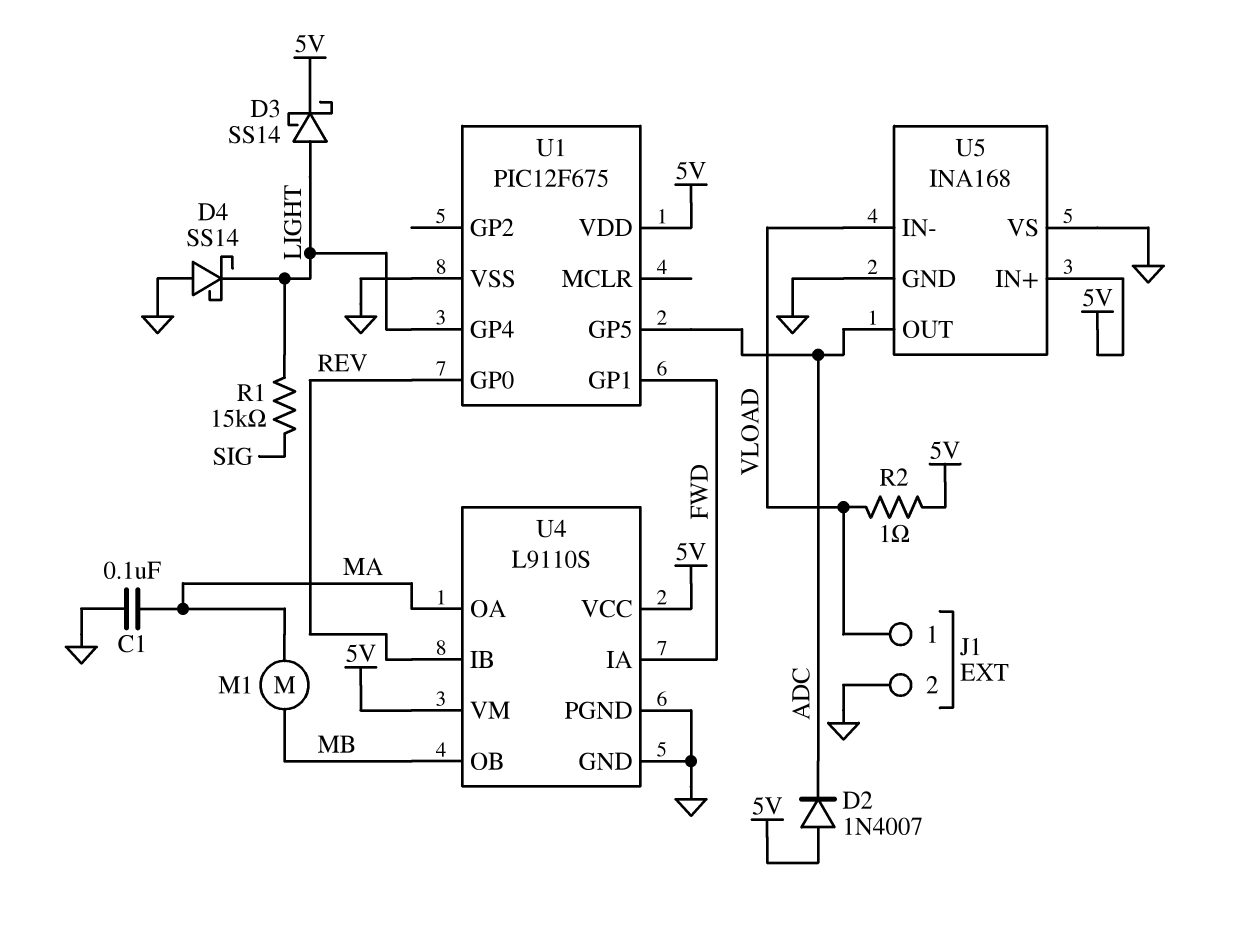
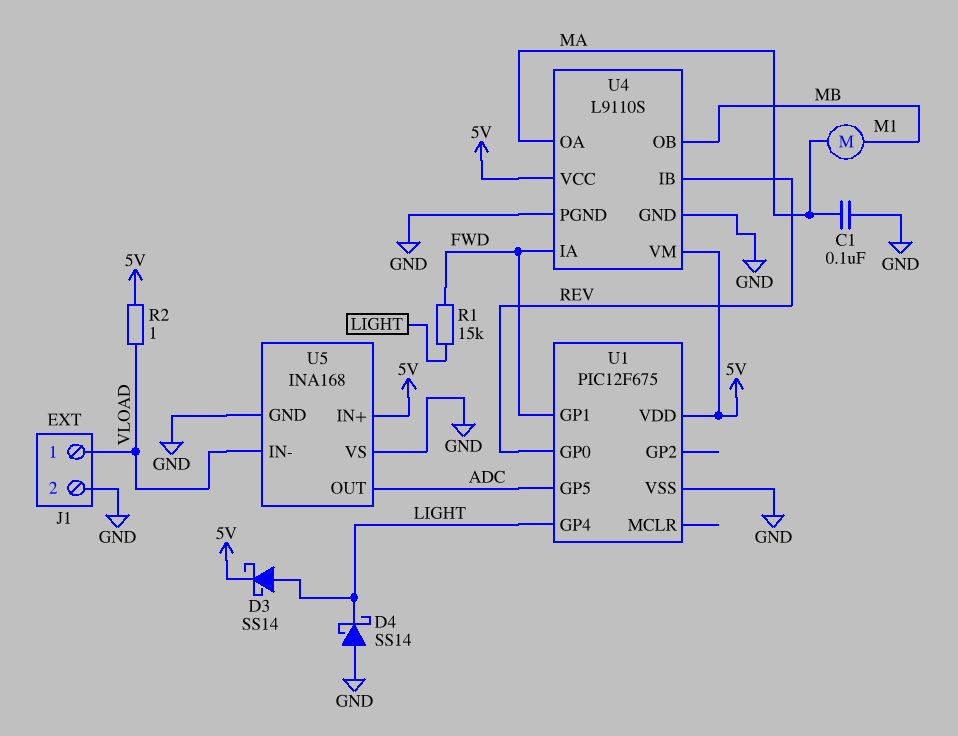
D2: diode 1N4007 (A 5V, K ADC) -> none
R1: 15k (LIGHT, SIG) -> 15k (FWD, LIGHT)

